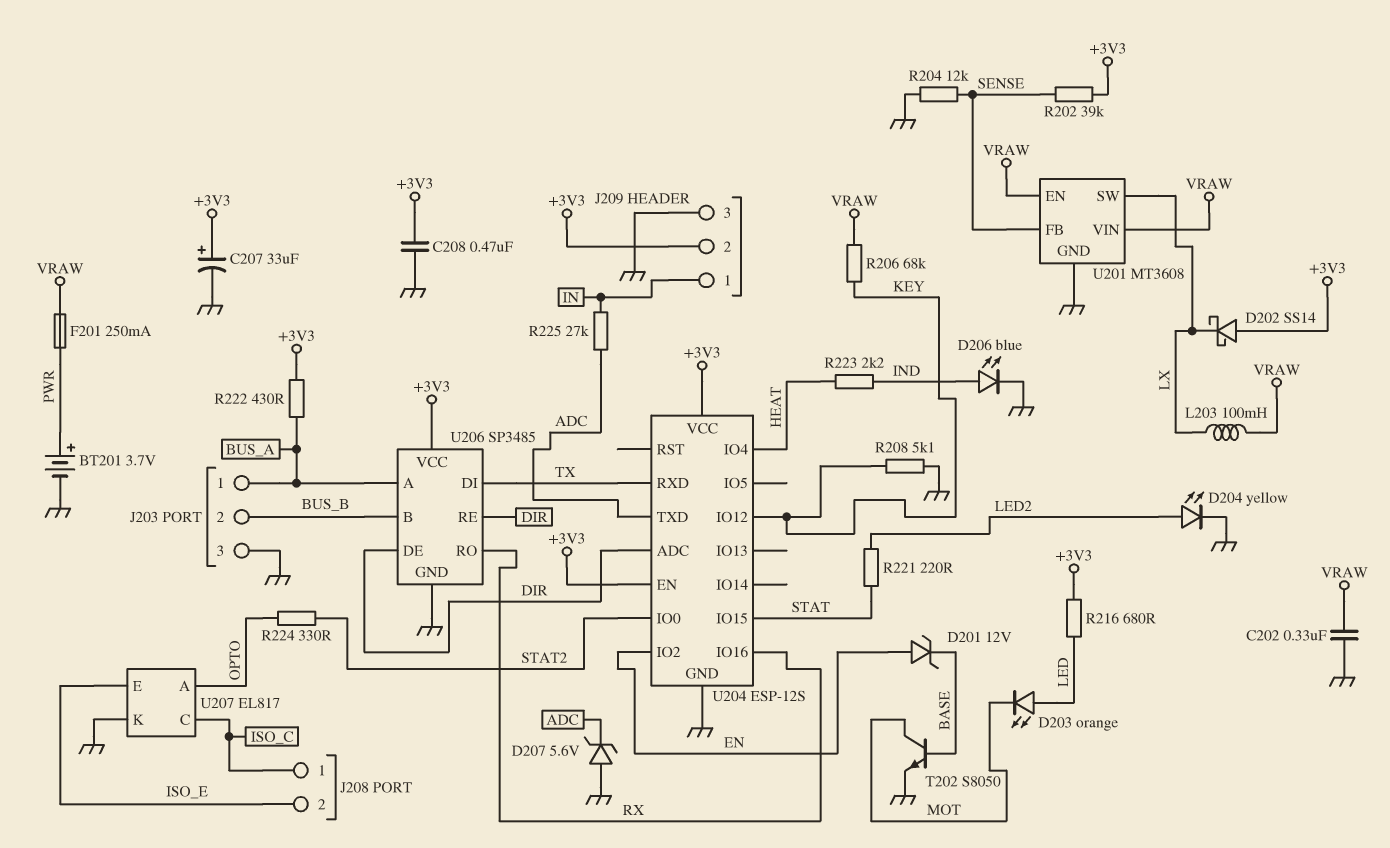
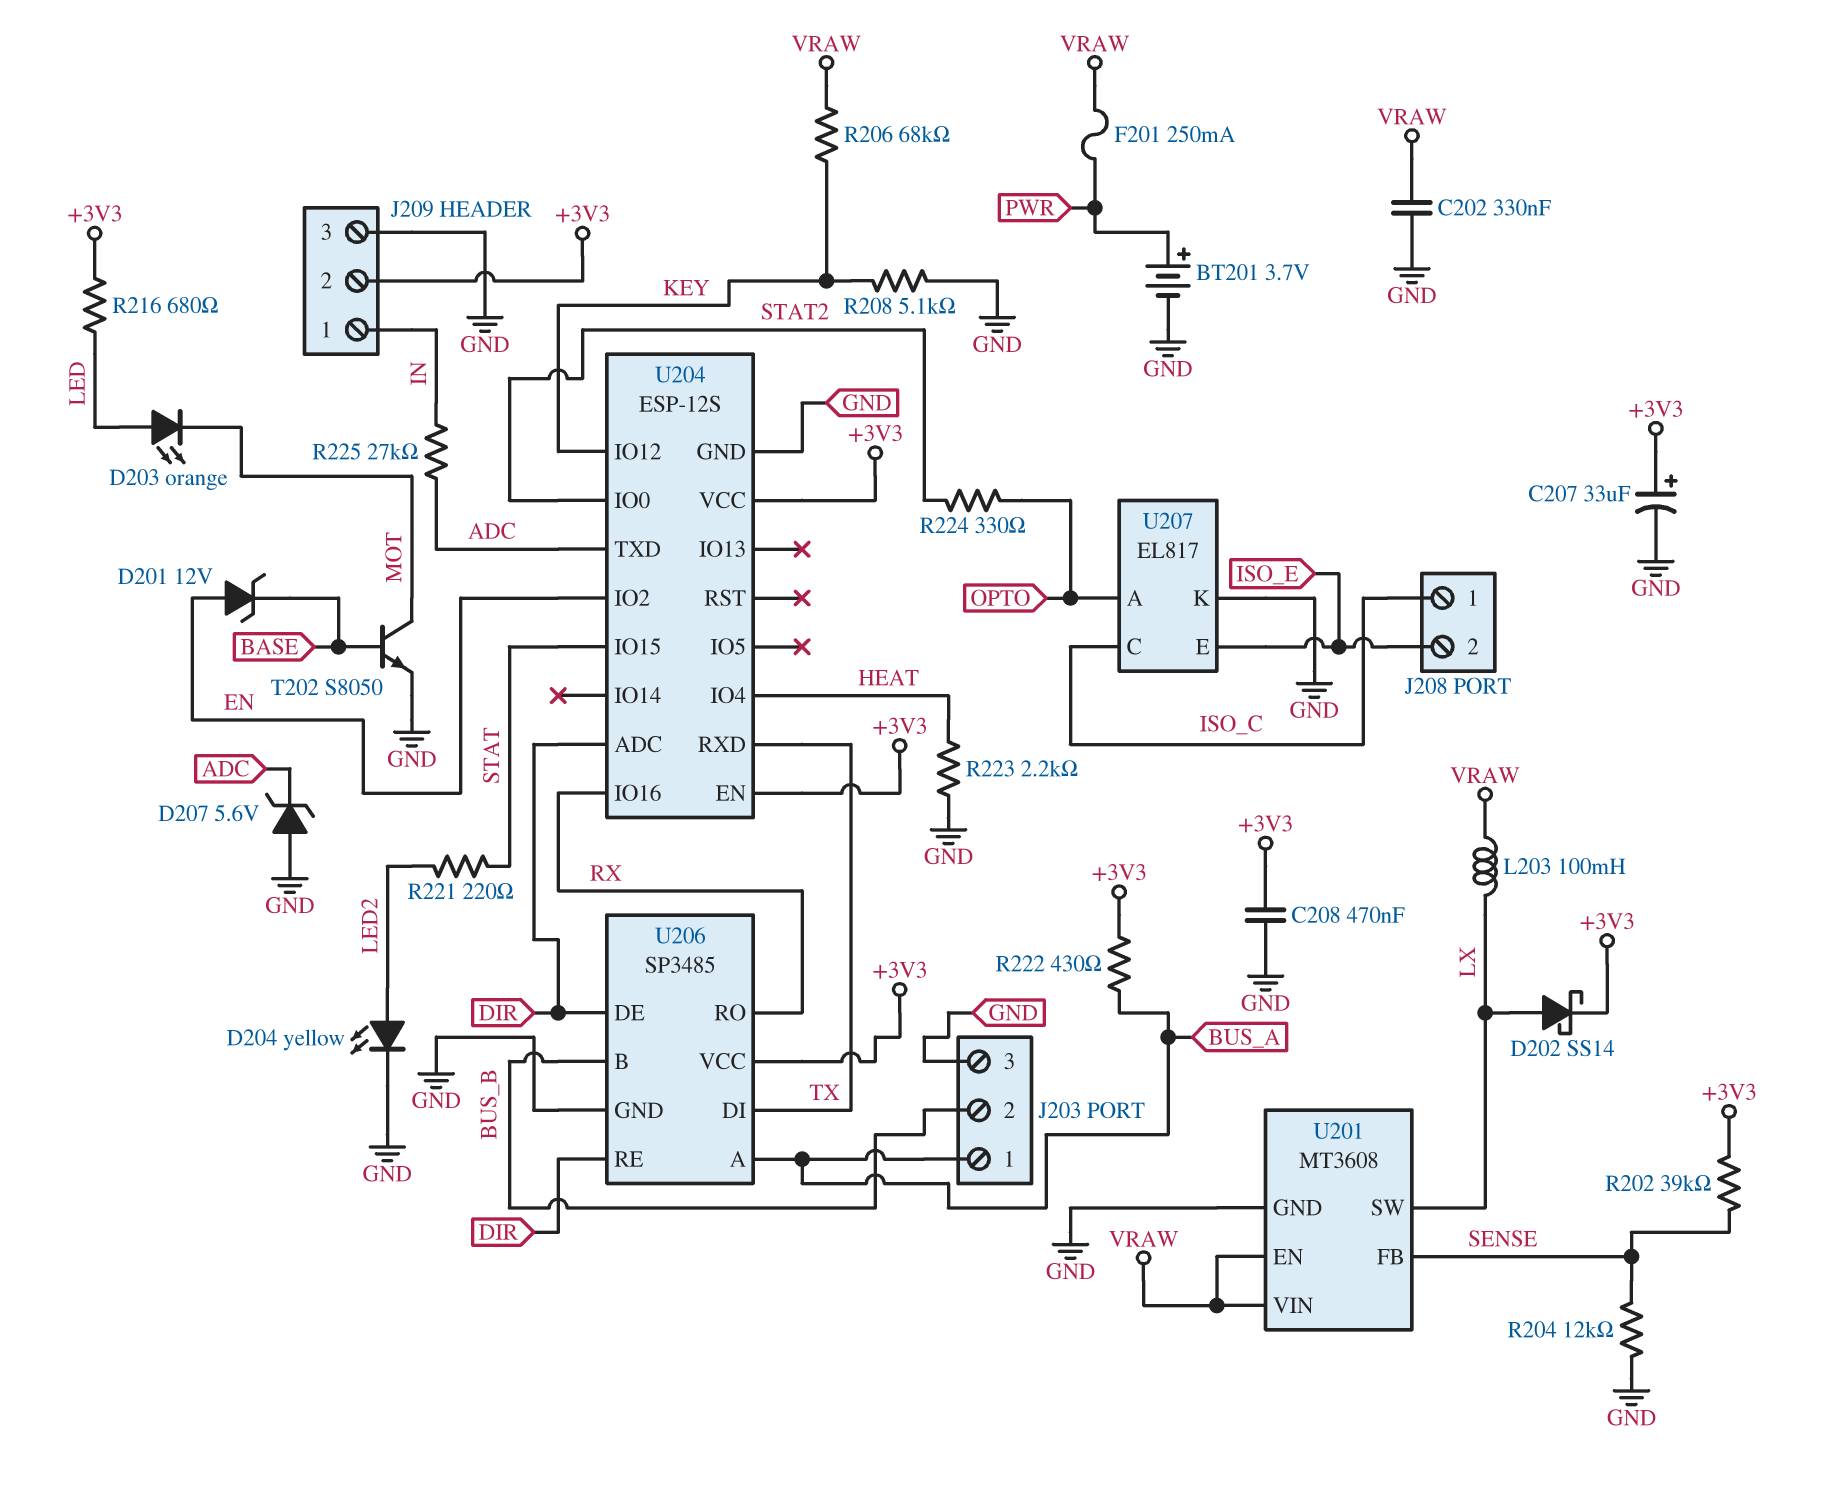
D202: schottky SS14 (A +3V3, K LX) -> schottky SS14 (A LX, K +3V3)
D206: LED blue (A IND, K GND) -> none
R223: 2.2k (HEAT, IND) -> 2.2k (GND, HEAT)

